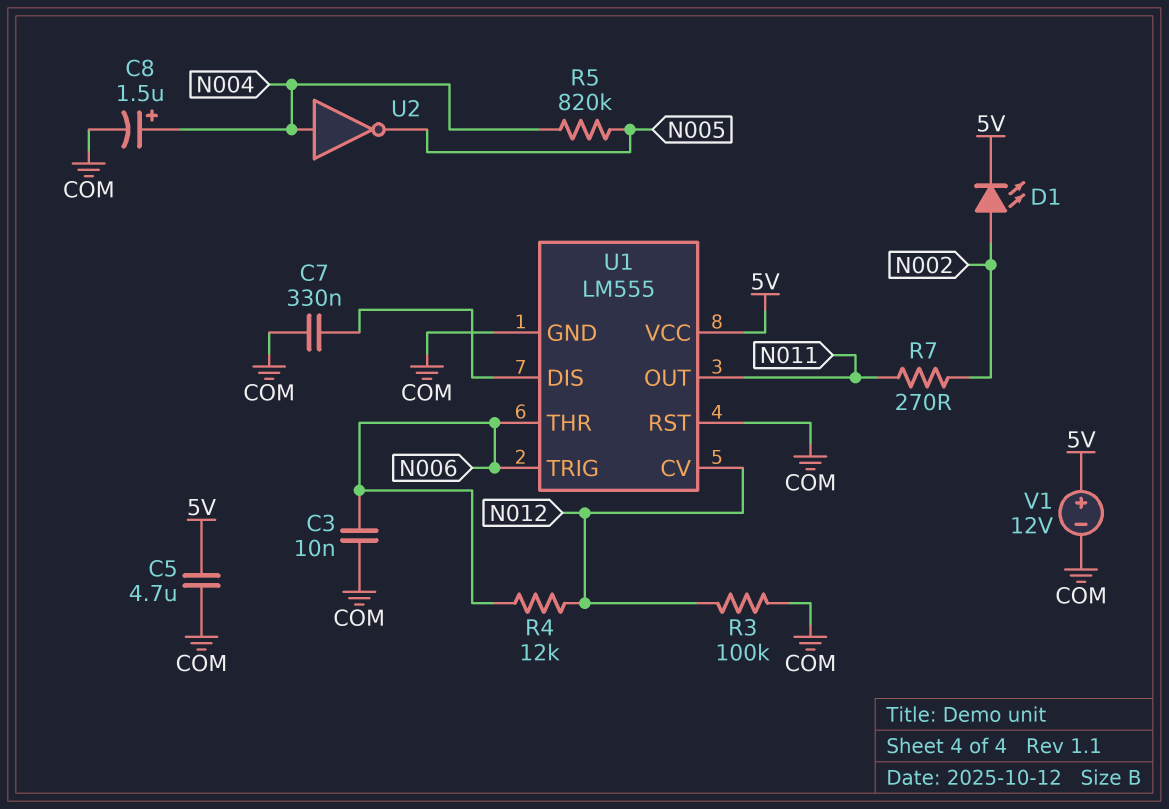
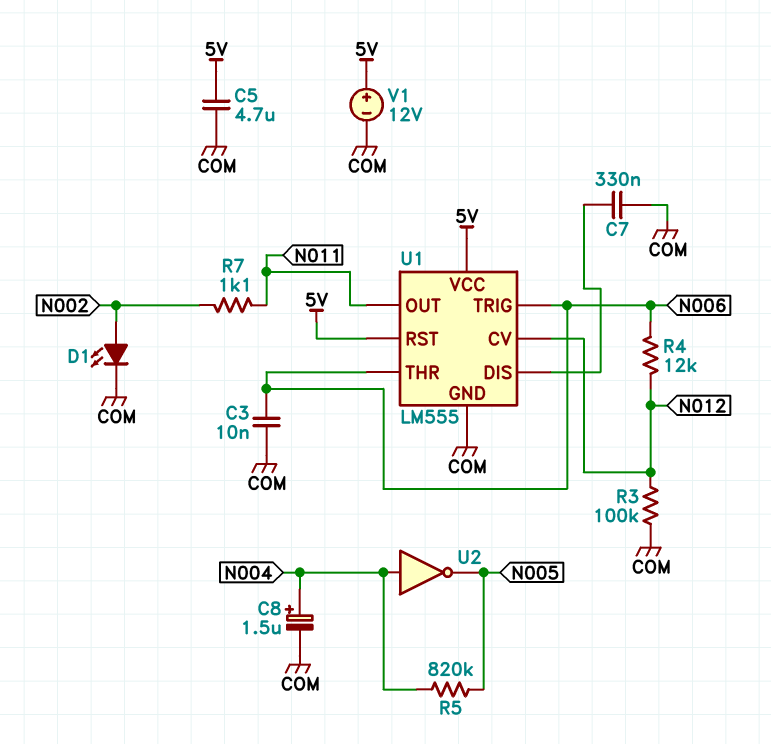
D1: LED (A N002, K 5V) -> LED (A N002, K COM)
R7: 270 (N002, N011) -> 1.1k (N002, N011)
U1 pin RST: COM -> 5V

